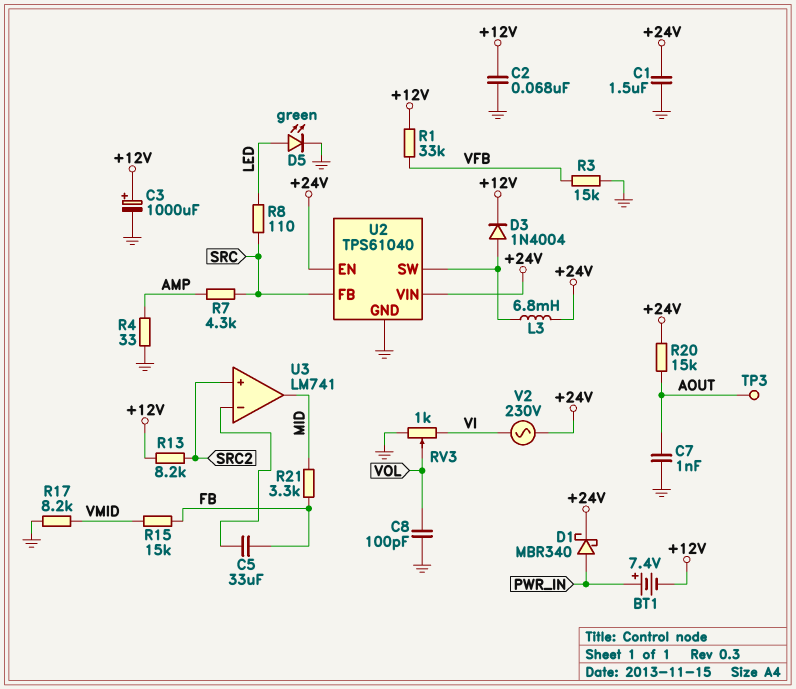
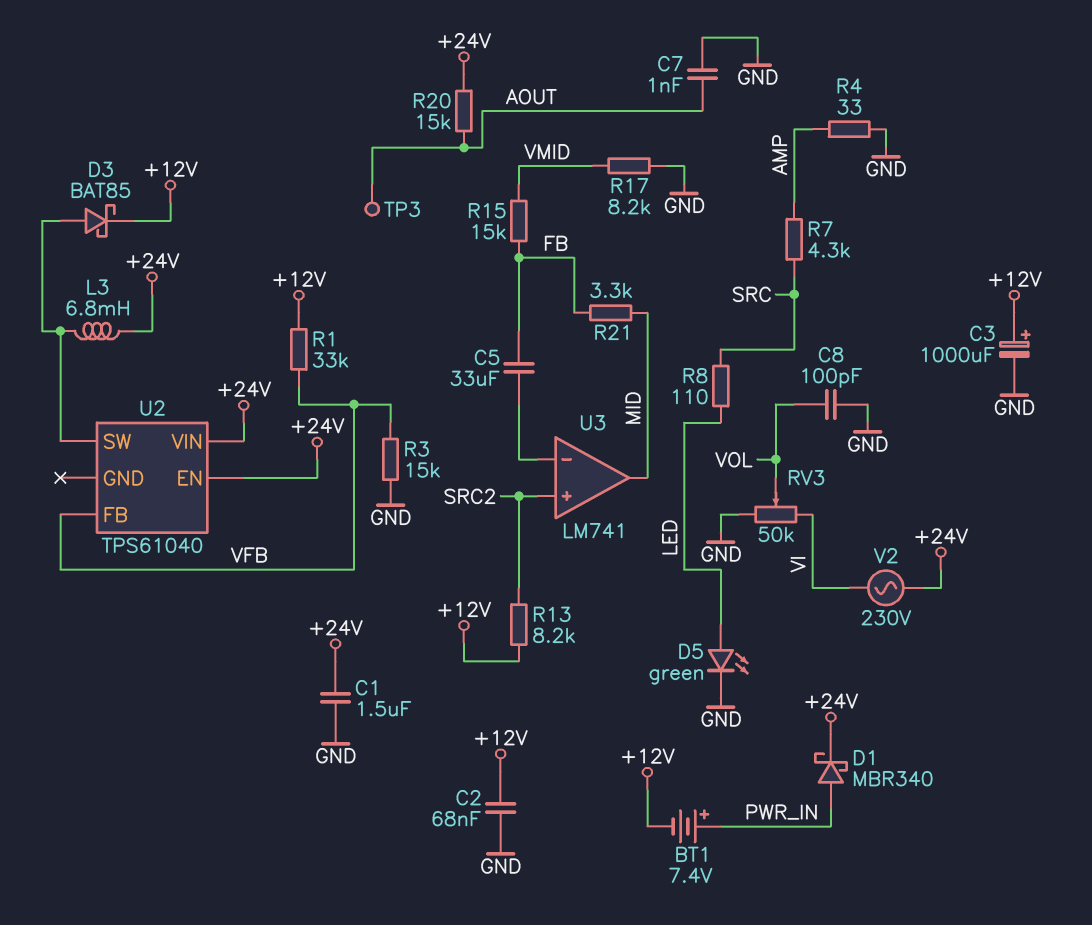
D3: diode 1N4004 (A U2/SW, K +12V) -> schottky BAT85 (A U2/SW, K +12V)
RV3: 1k (GND, VI, wiper VOL) -> 50k (GND, VI, wiper VOL)
U2 pin FB: SRC -> VFB
U2 pin GND: GND -> none

